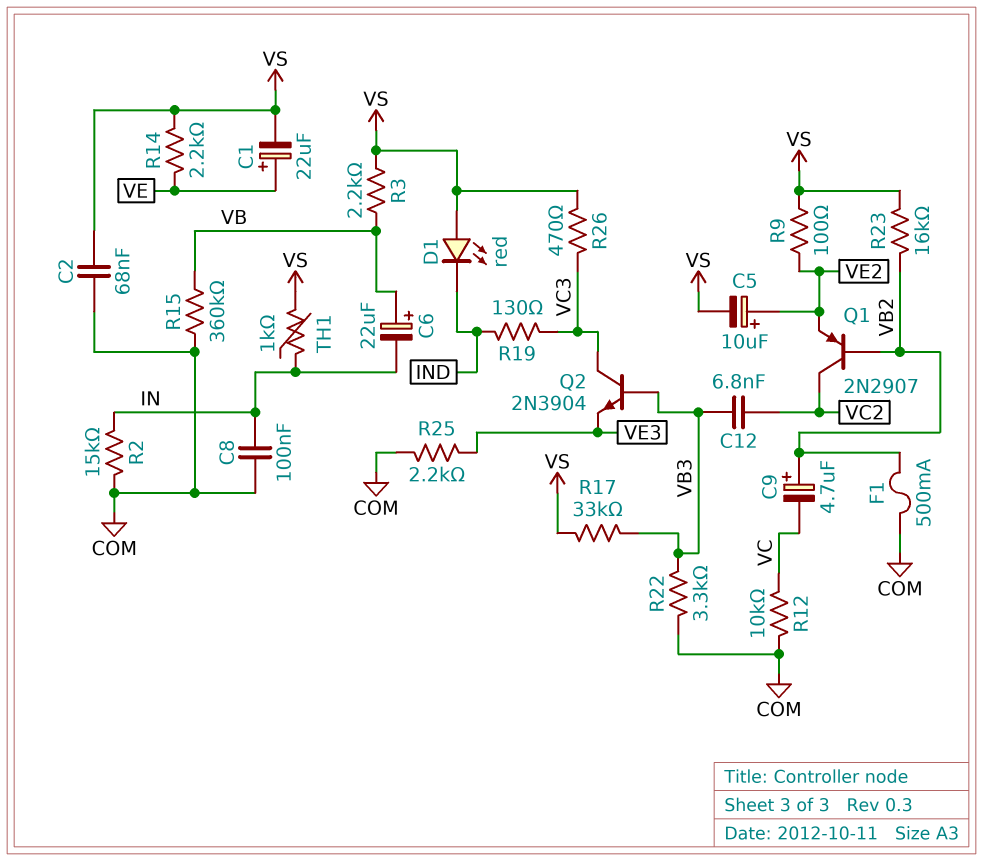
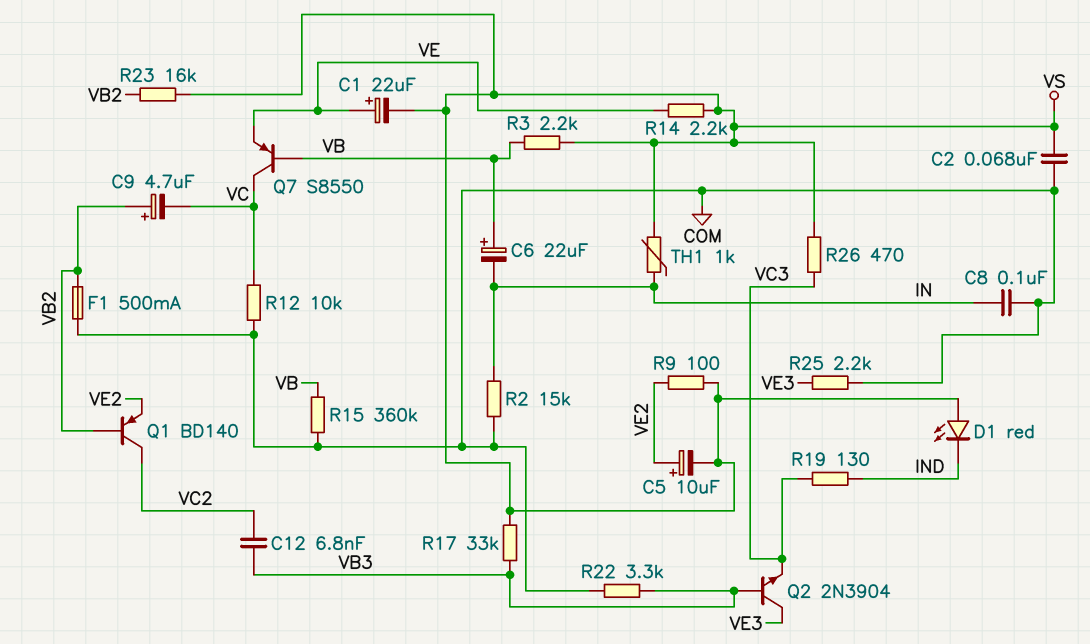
Q1: PNP 2N2907 (B VB2, C VC2, E VE2) -> PNP BD140 (B VB2, C VC2, E VE2)
Q2: NPN 2N3904 (B VB3, C VC3, E VE3) -> NPN 2N3904 (B VB3, C VE3, E VC3)
Q7: none -> PNP S8550 (B VB, C VC, E VE)

